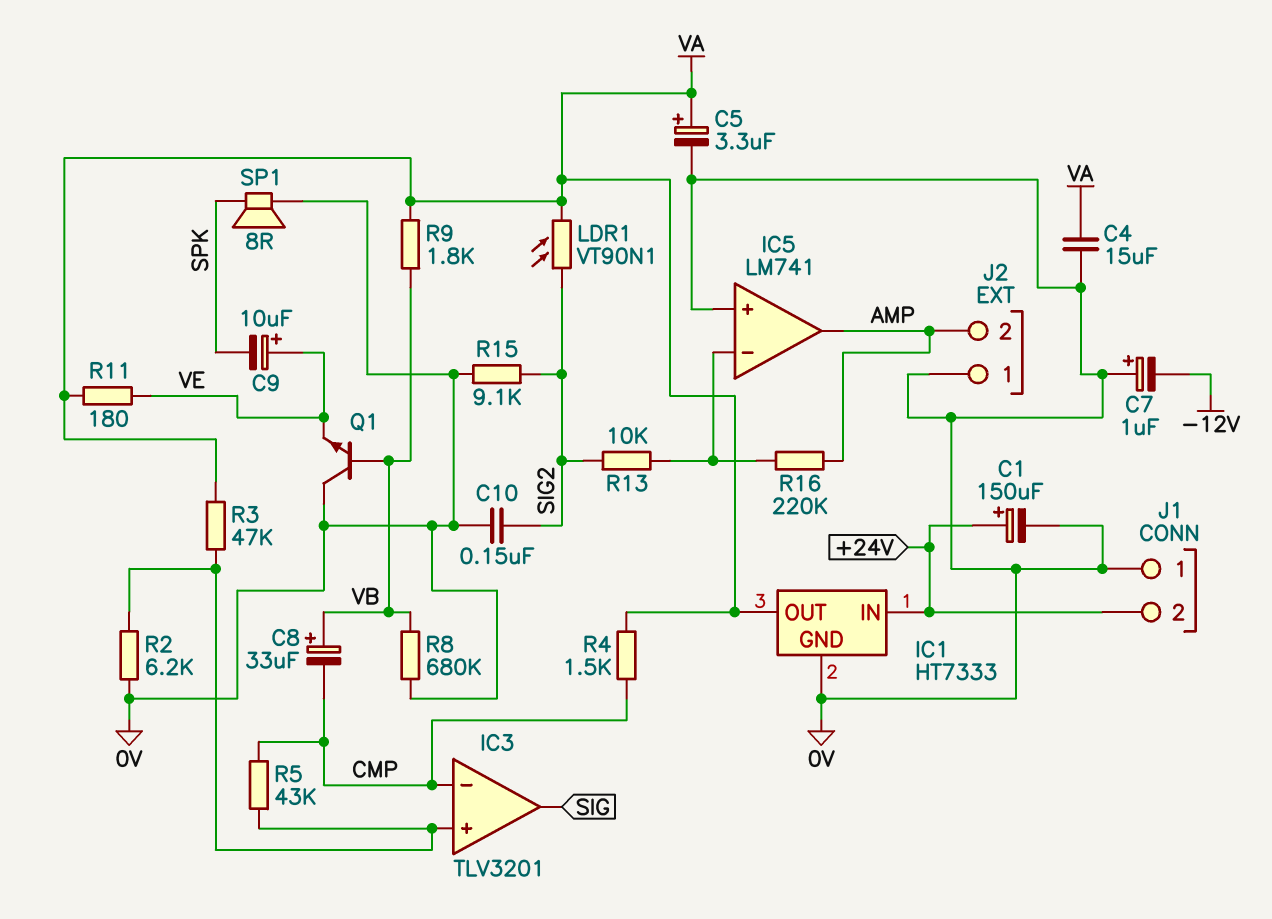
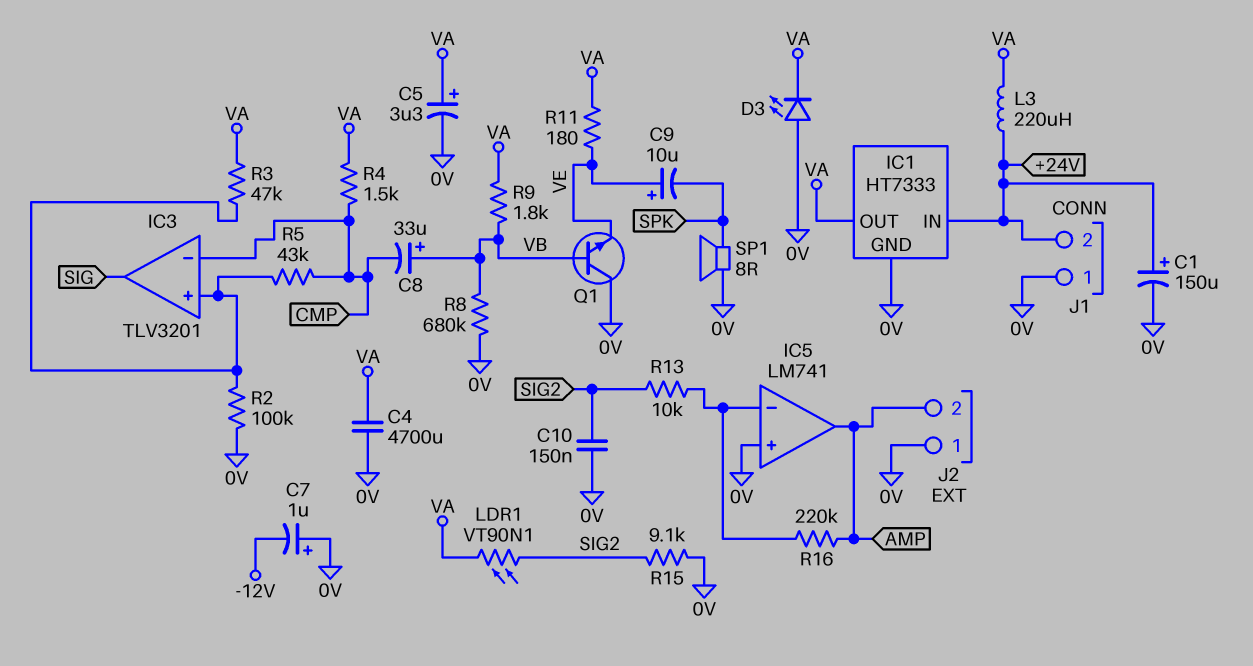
C4: 15uF (0V, VA) -> 4700uF (0V, VA)
D3: none -> LED (A 0V, K VA)
L3: none -> 220uH (+24V, VA)
R2: 6.2k (0V, IC3/in+) -> 100k (0V, IC3/in+)

